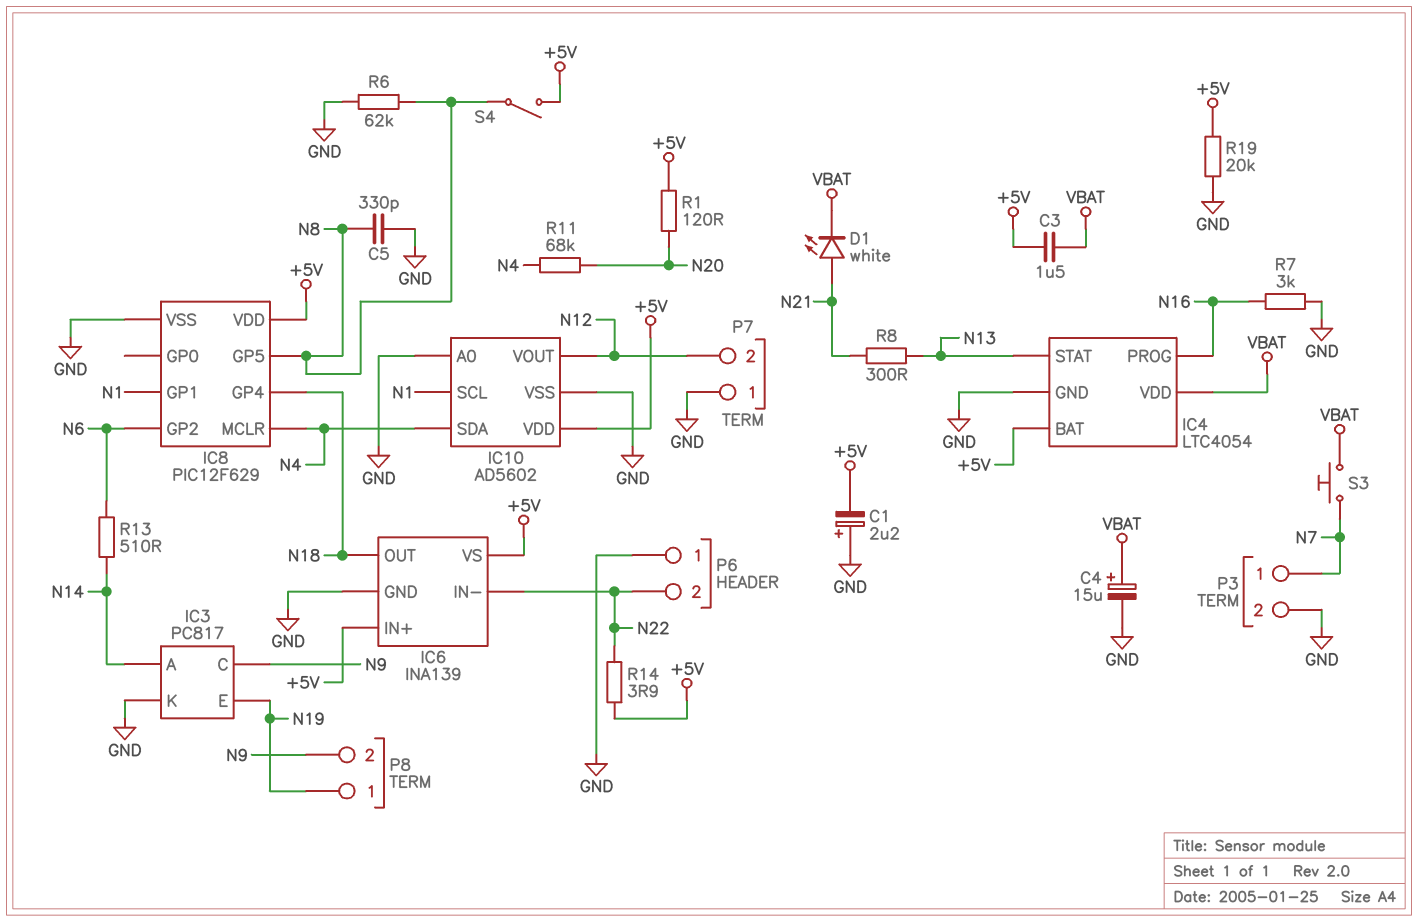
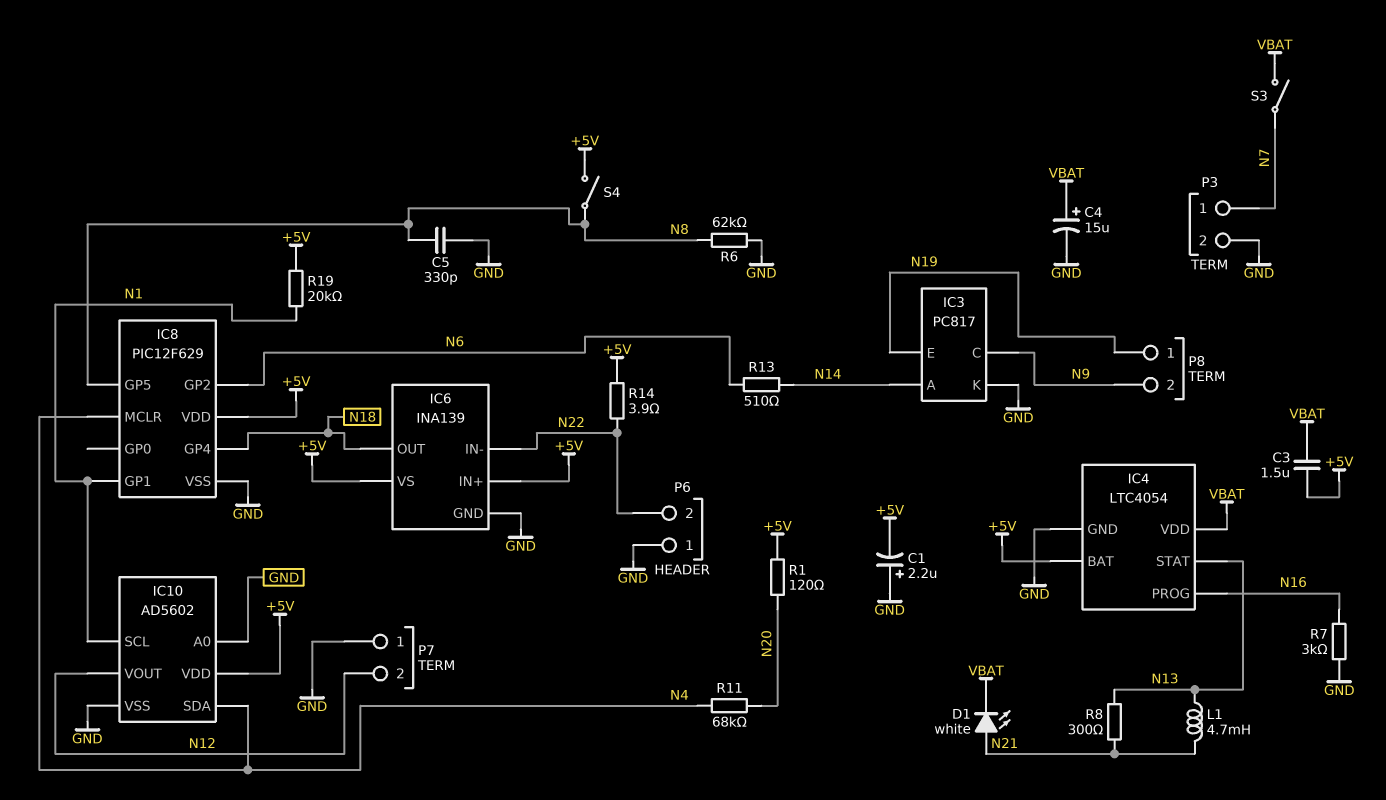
L1: none -> 4.7mH (N13, N21)
R19: 20k (+5V, GND) -> 20k (+5V, N1)
S3: button (N7, VBAT) -> switch (N7, VBAT)

